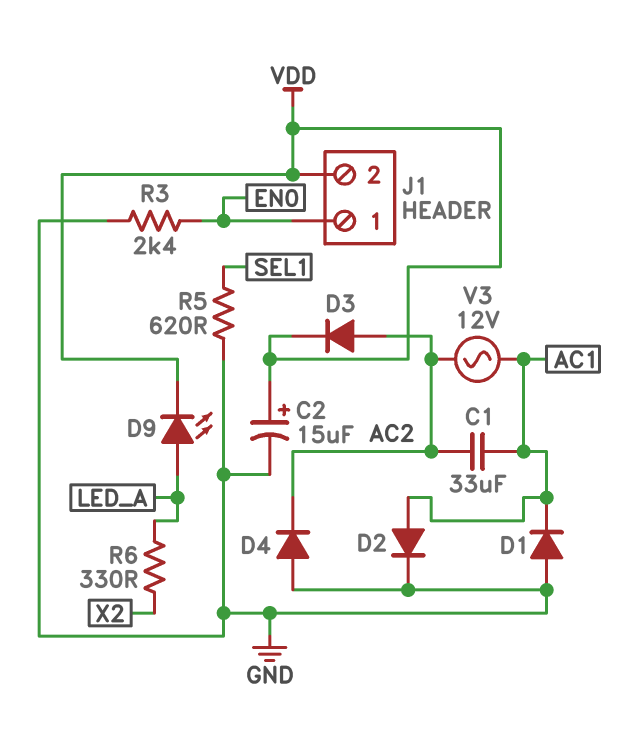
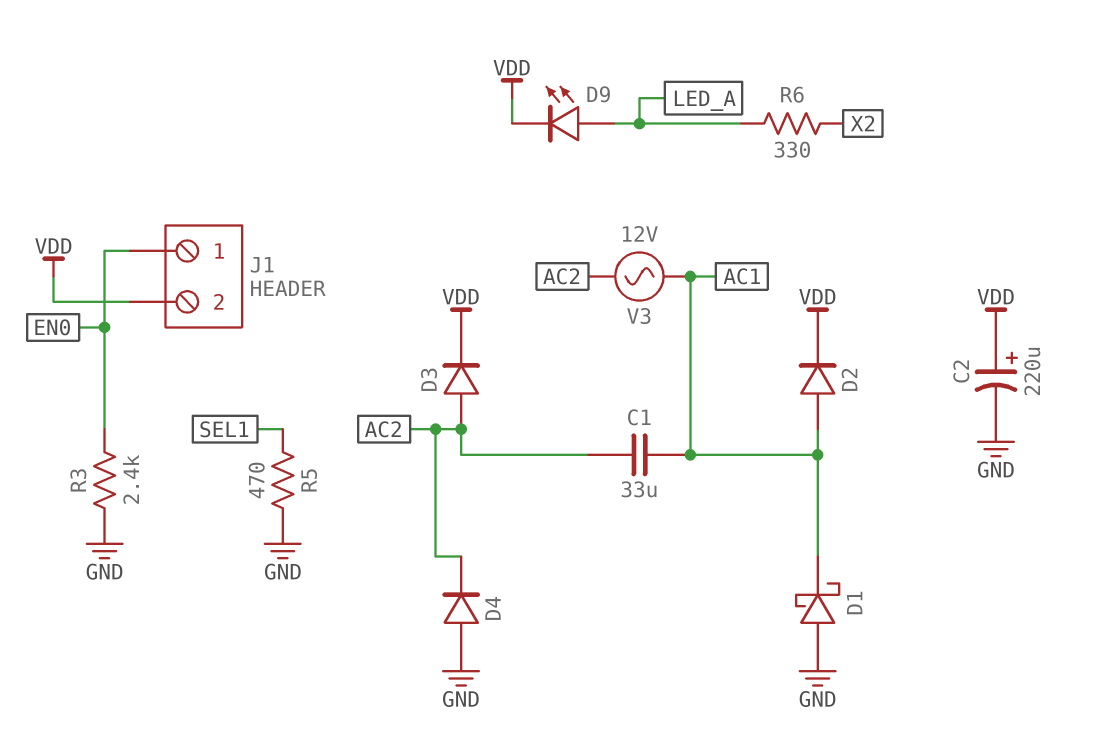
C2: 15uF (plus VDD, minus GND) -> 220uF (plus VDD, minus GND)
D1: diode (A GND, K AC1) -> schottky (A GND, K AC1)
D2: diode (A AC1, K GND) -> diode (A AC1, K VDD)
R5: 620 (GND, SEL1) -> 470 (GND, SEL1)

